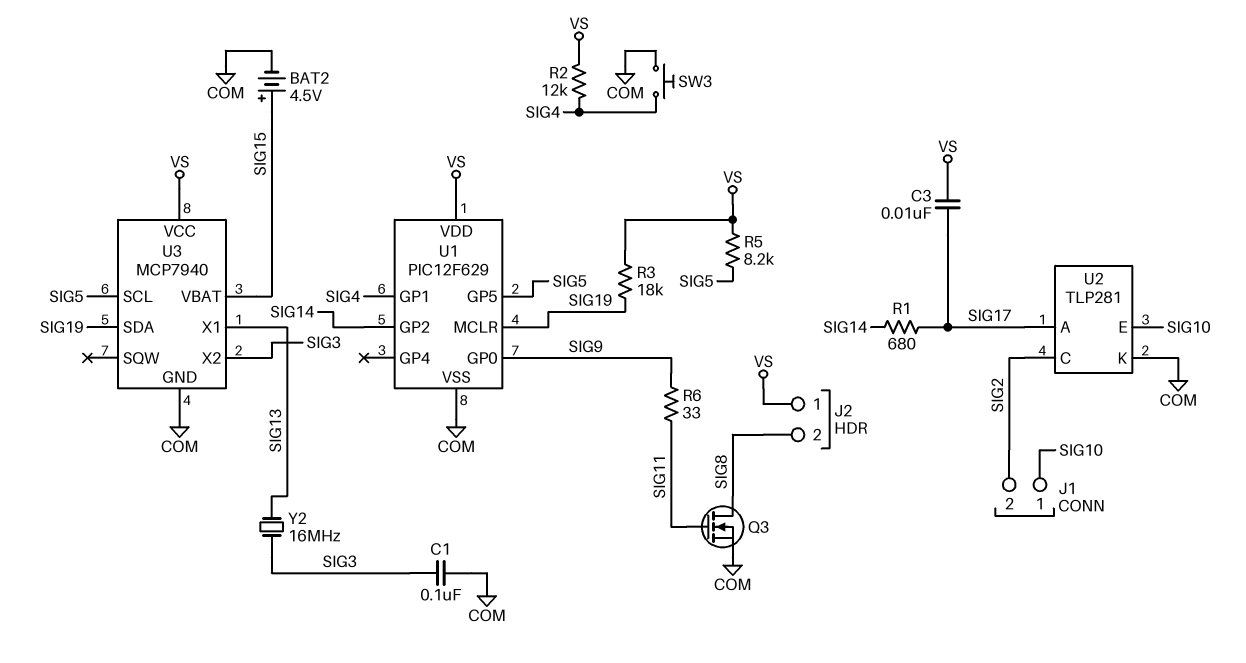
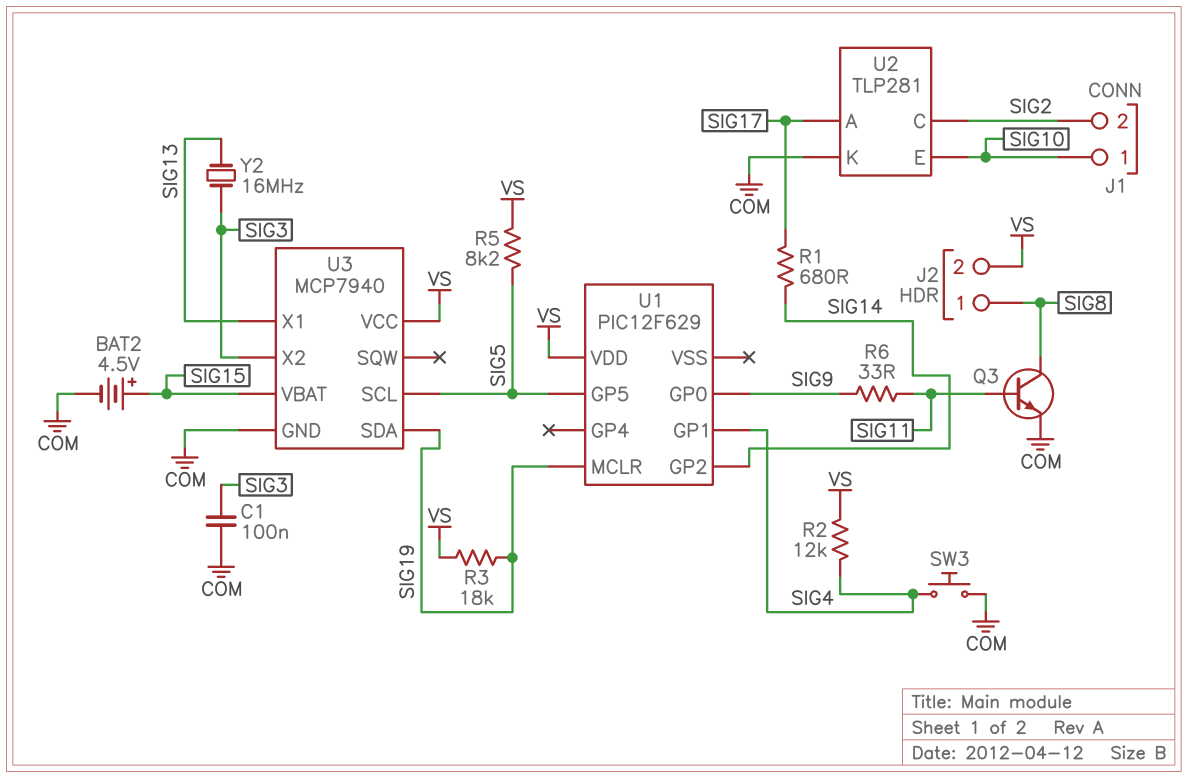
C3: 10nF (SIG17, VS) -> none
J2 pin 1: VS -> SIG8
J2 pin 2: SIG8 -> VS
Q3: NMOS (G SIG11, D SIG8, S COM) -> NPN (B SIG11, C SIG8, E COM)
U1 pin VSS: COM -> none

